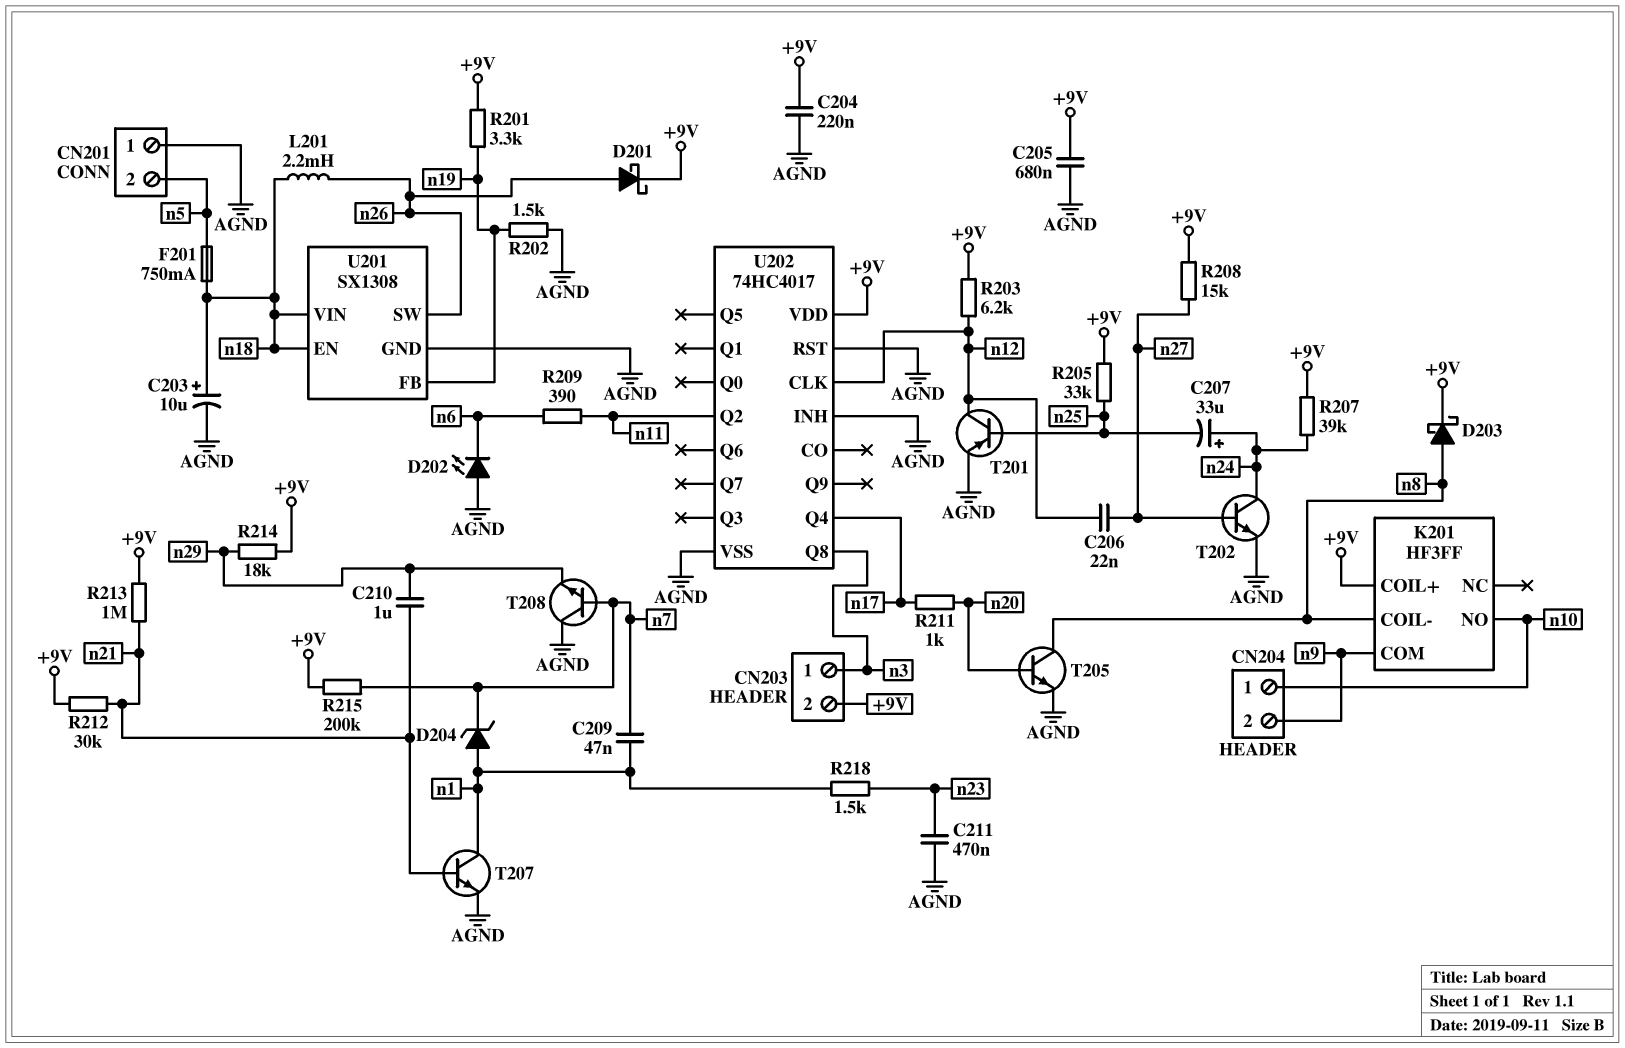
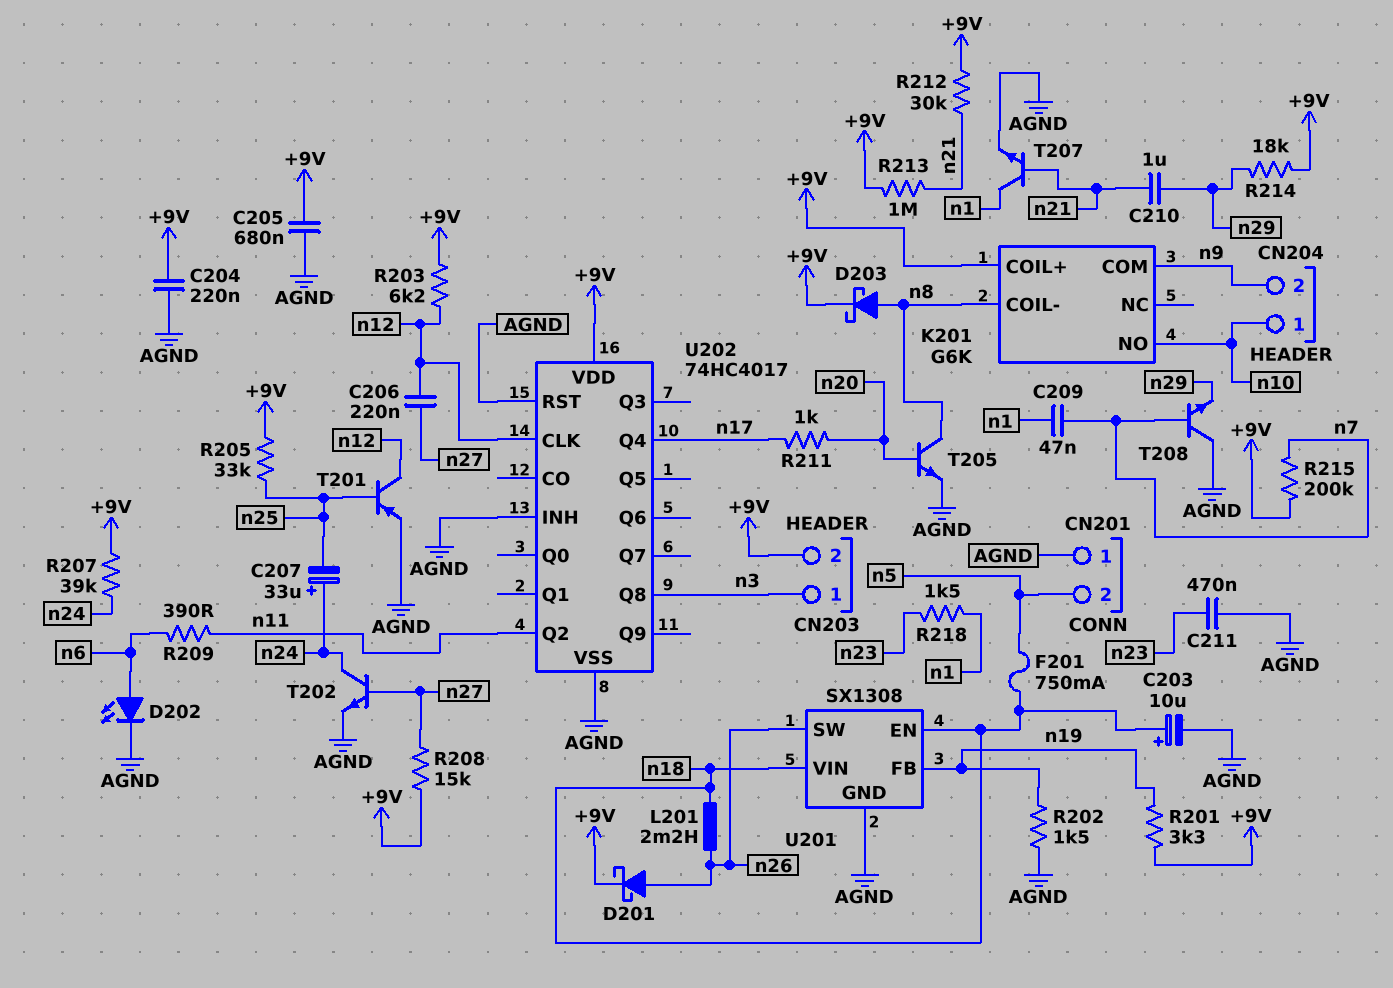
C206: 22nF (n12, n27) -> 220nF (n12, n27)
D202: LED (A AGND, K n6) -> LED (A n6, K AGND)
D204: zener (A n1, K n7) -> none
K201: HF3FF -> G6K

